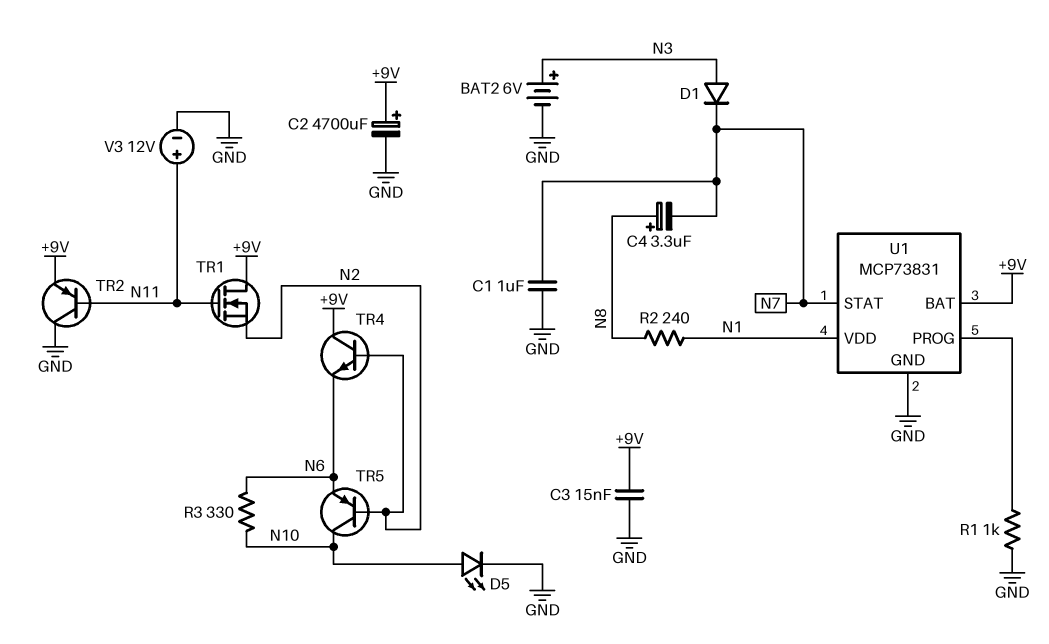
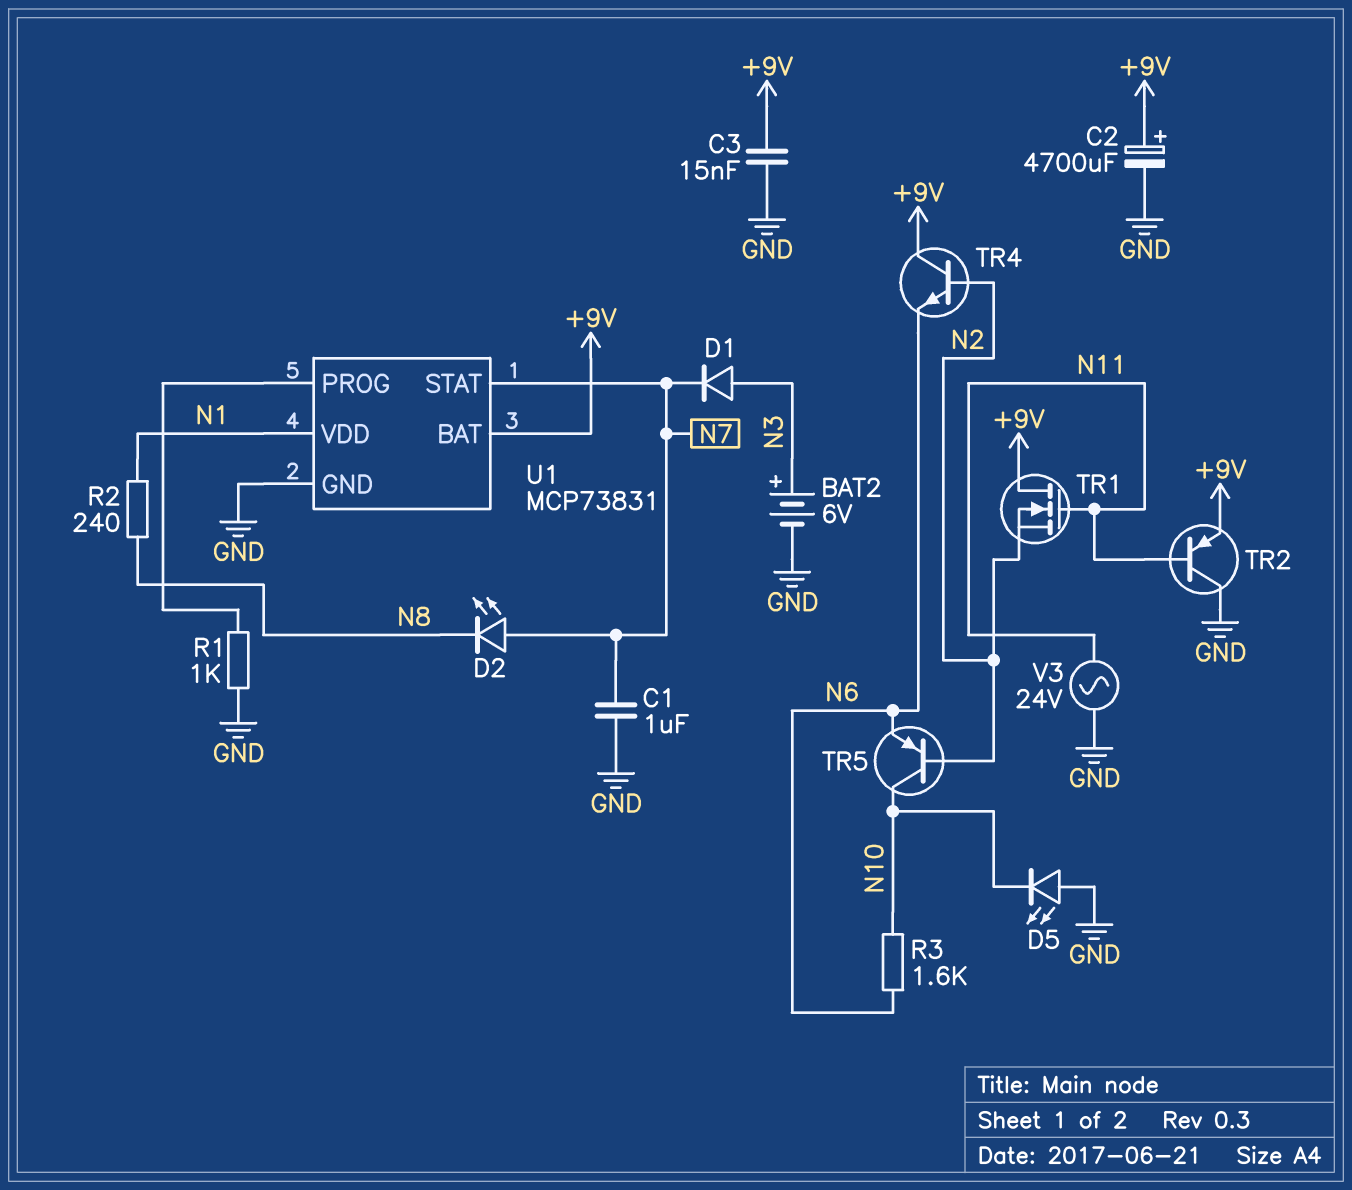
C4: 3.3uF (plus N8, minus N7) -> none
D2: none -> LED (A N7, K N8)
D5: LED (A N10, K GND) -> LED (A GND, K N10)
R3: 330 (N6, N10) -> 1.6k (N6, N10)
V3: 12V (plus N11, minus GND) -> AC 24V (GND, N11)

